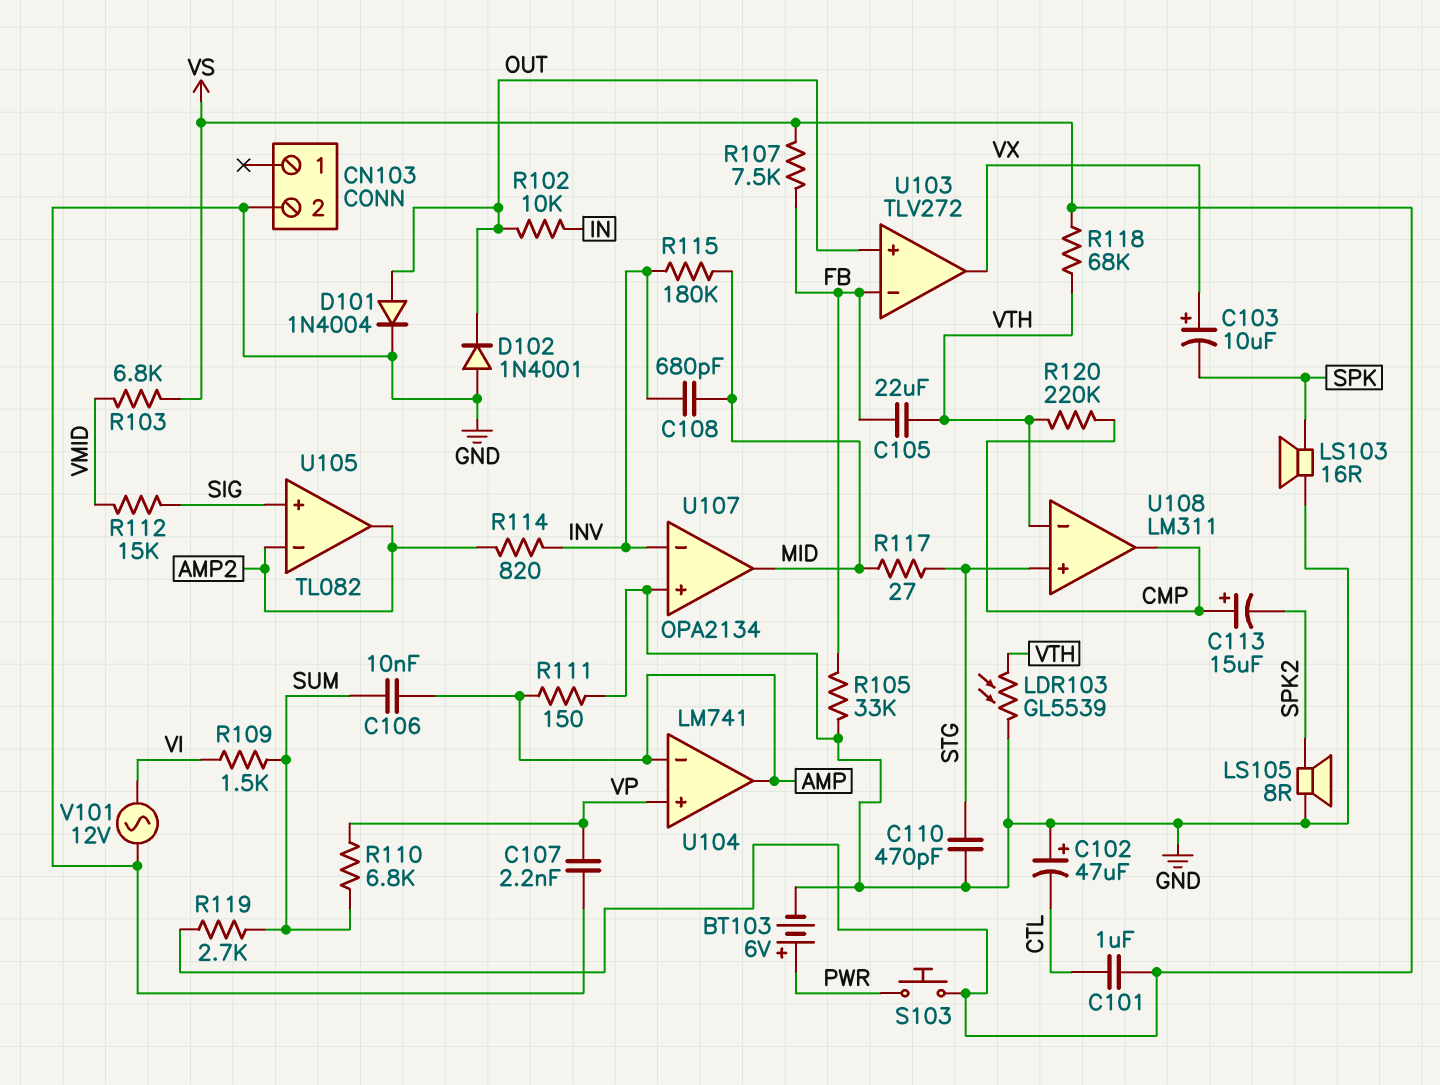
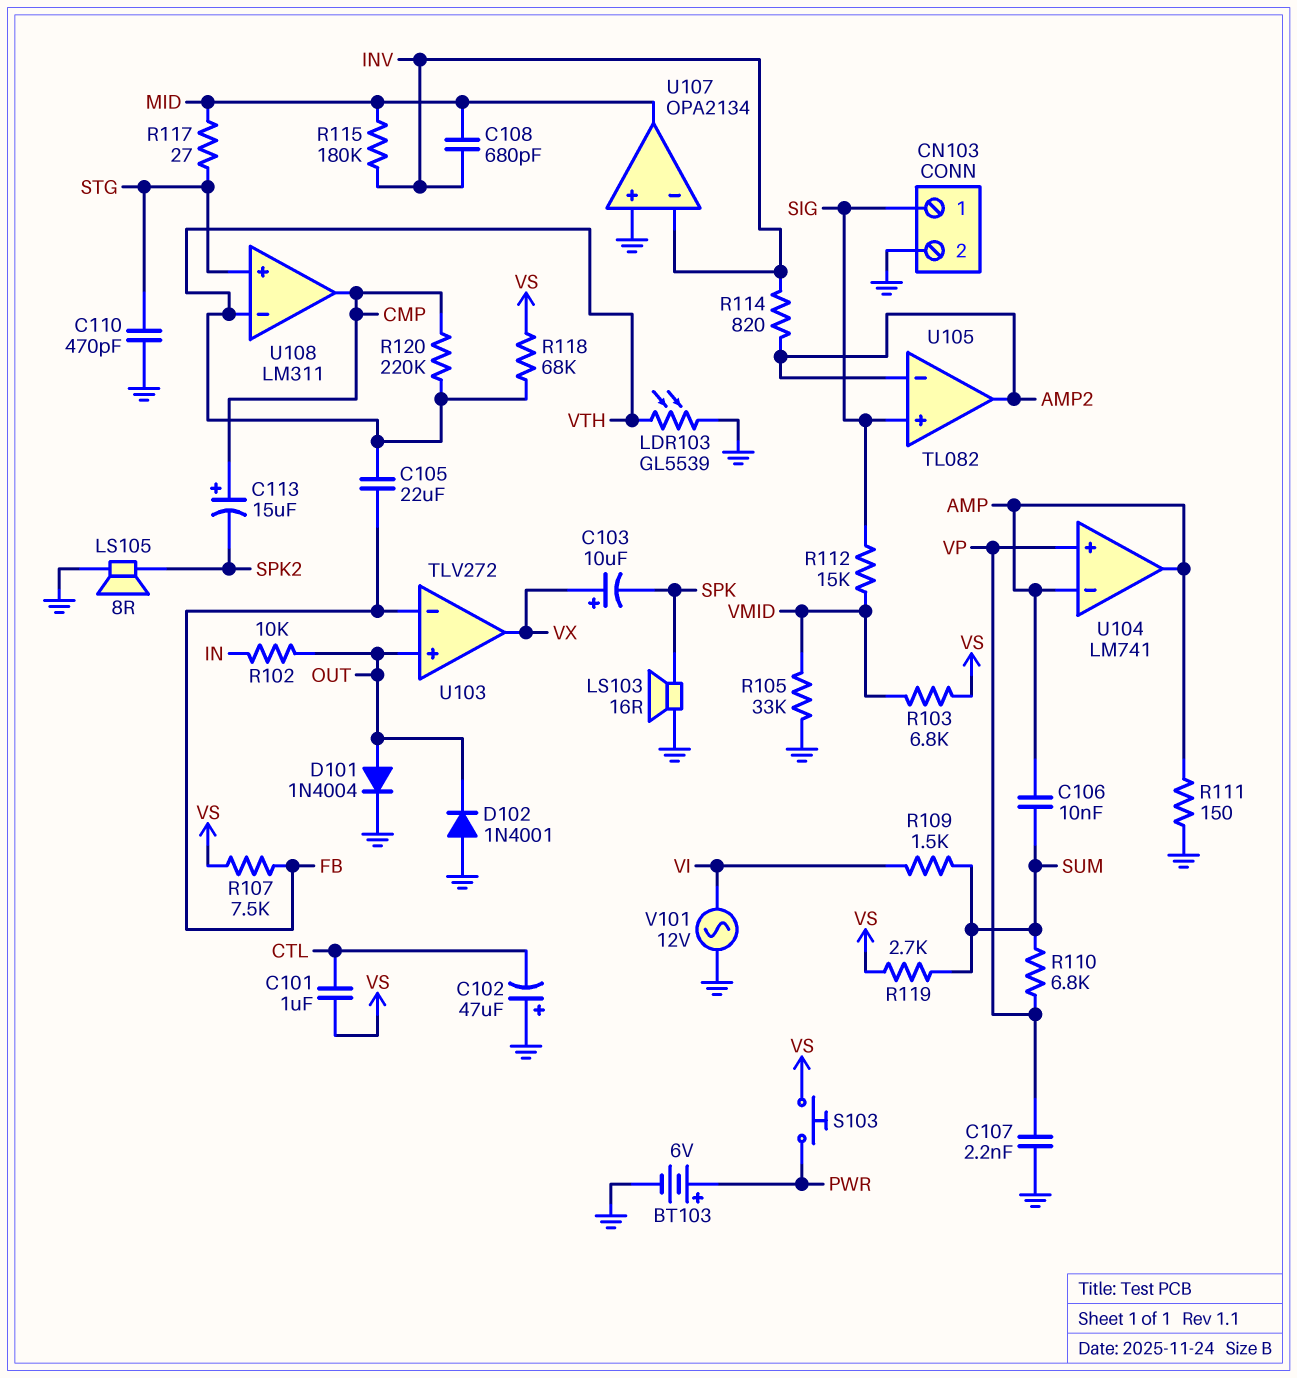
CN103 pin 1: none -> SIG
R105: 33k (FB, GND) -> 33k (GND, VMID)

